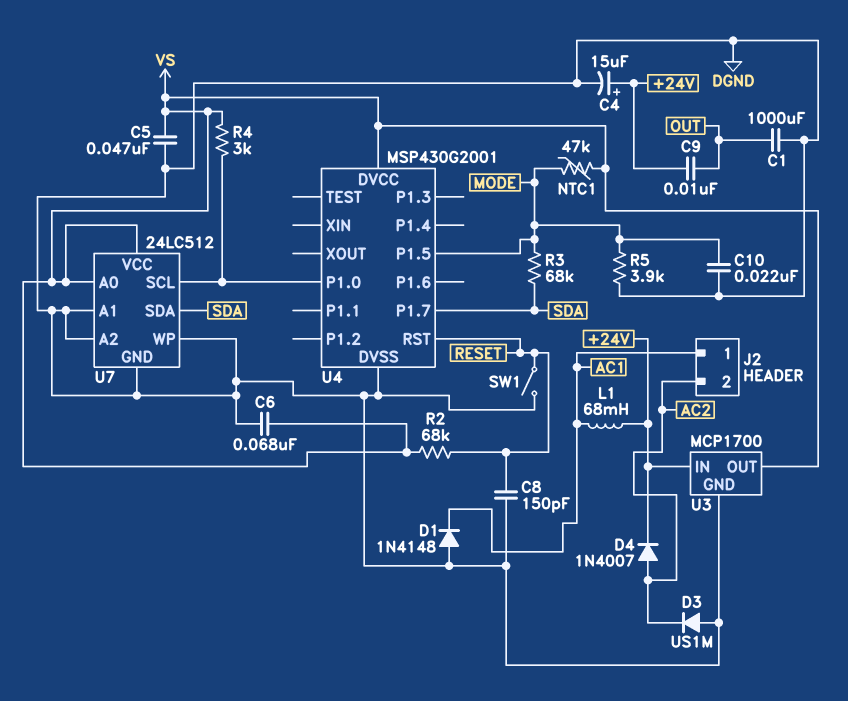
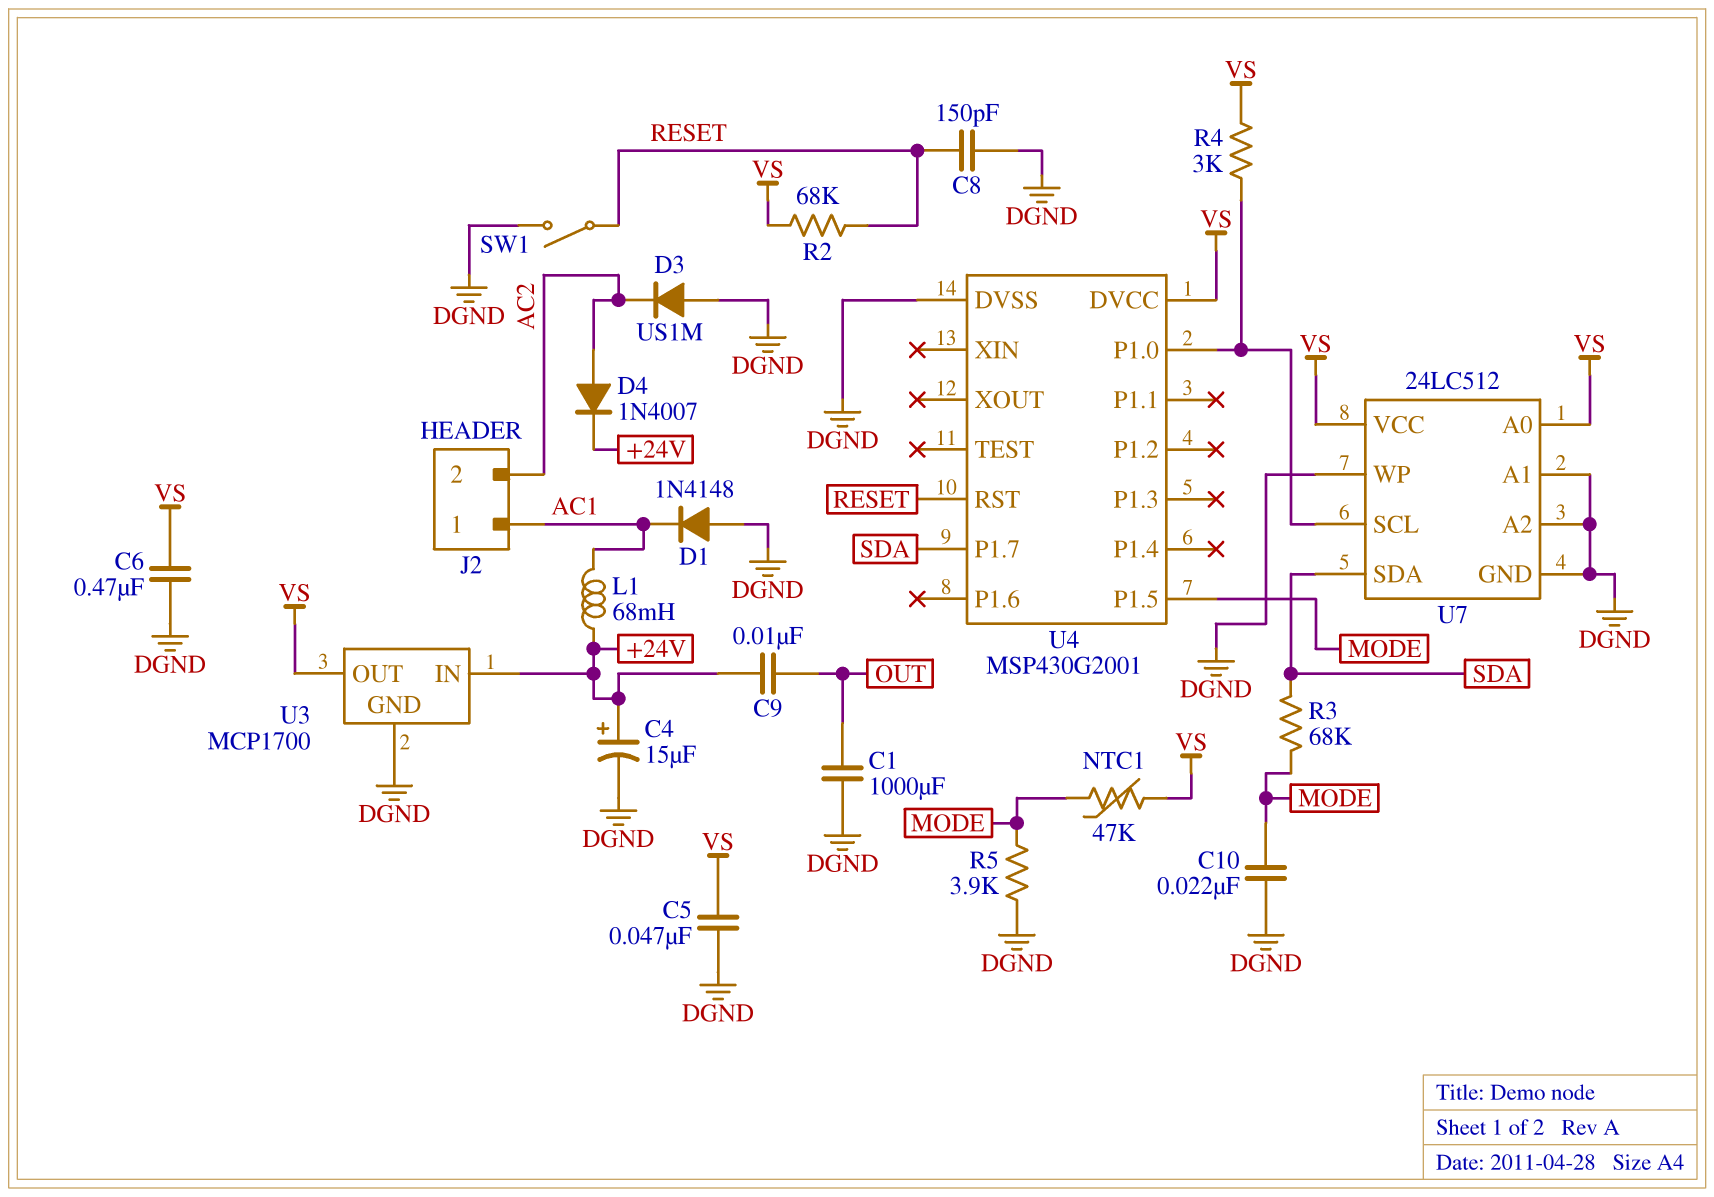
C6: 68nF (DGND, VS) -> 470nF (DGND, VS)

